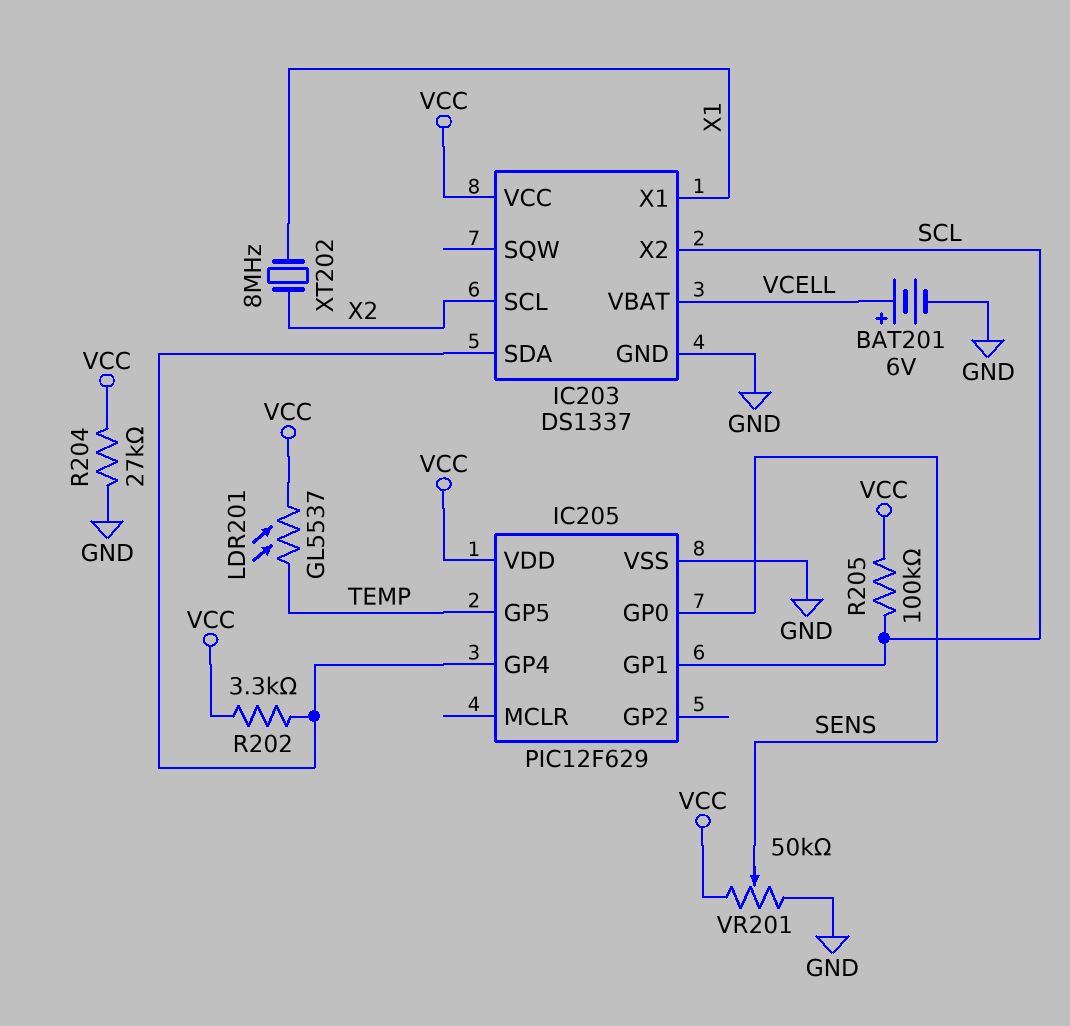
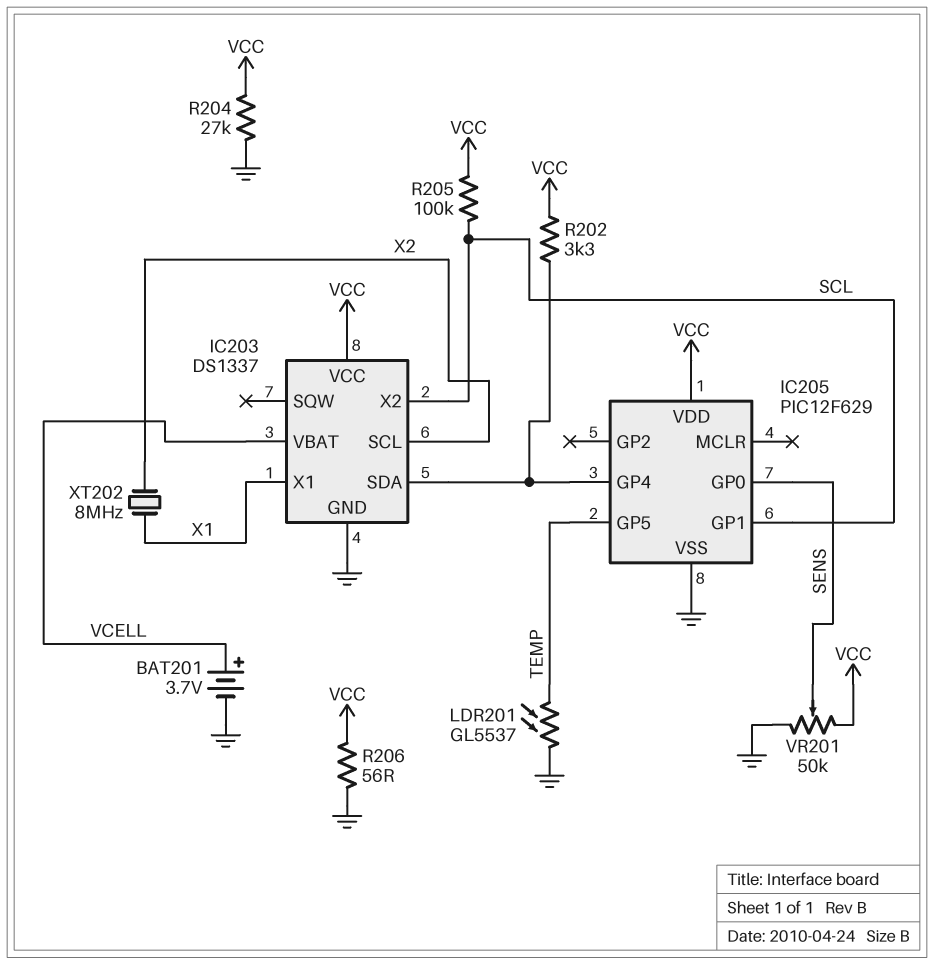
BAT201: 6V (plus VCELL, minus GND) -> 3.7V (plus VCELL, minus GND)
LDR201: GL5537 (TEMP, VCC) -> GL5537 (GND, TEMP)
R206: none -> 56 (GND, VCC)

